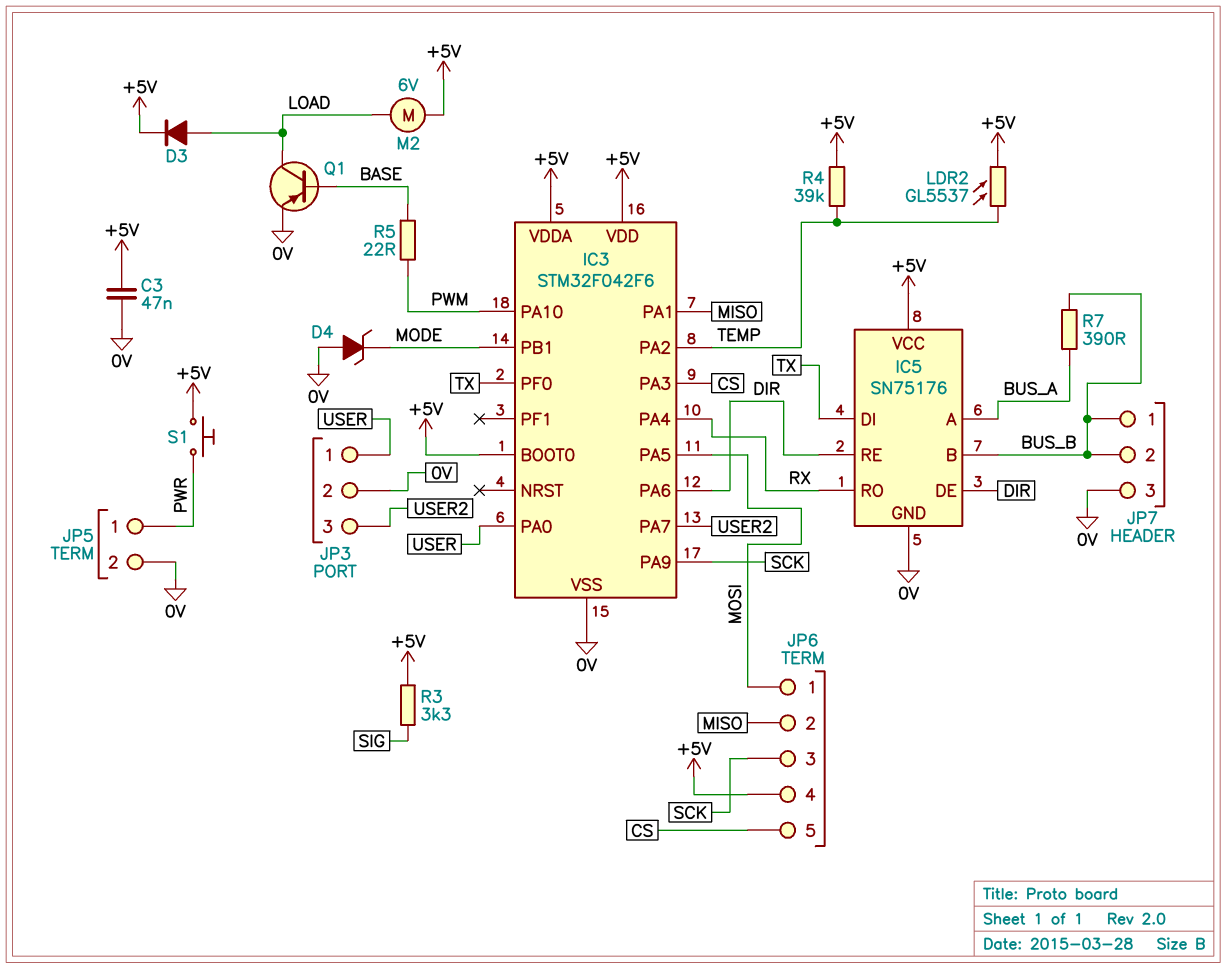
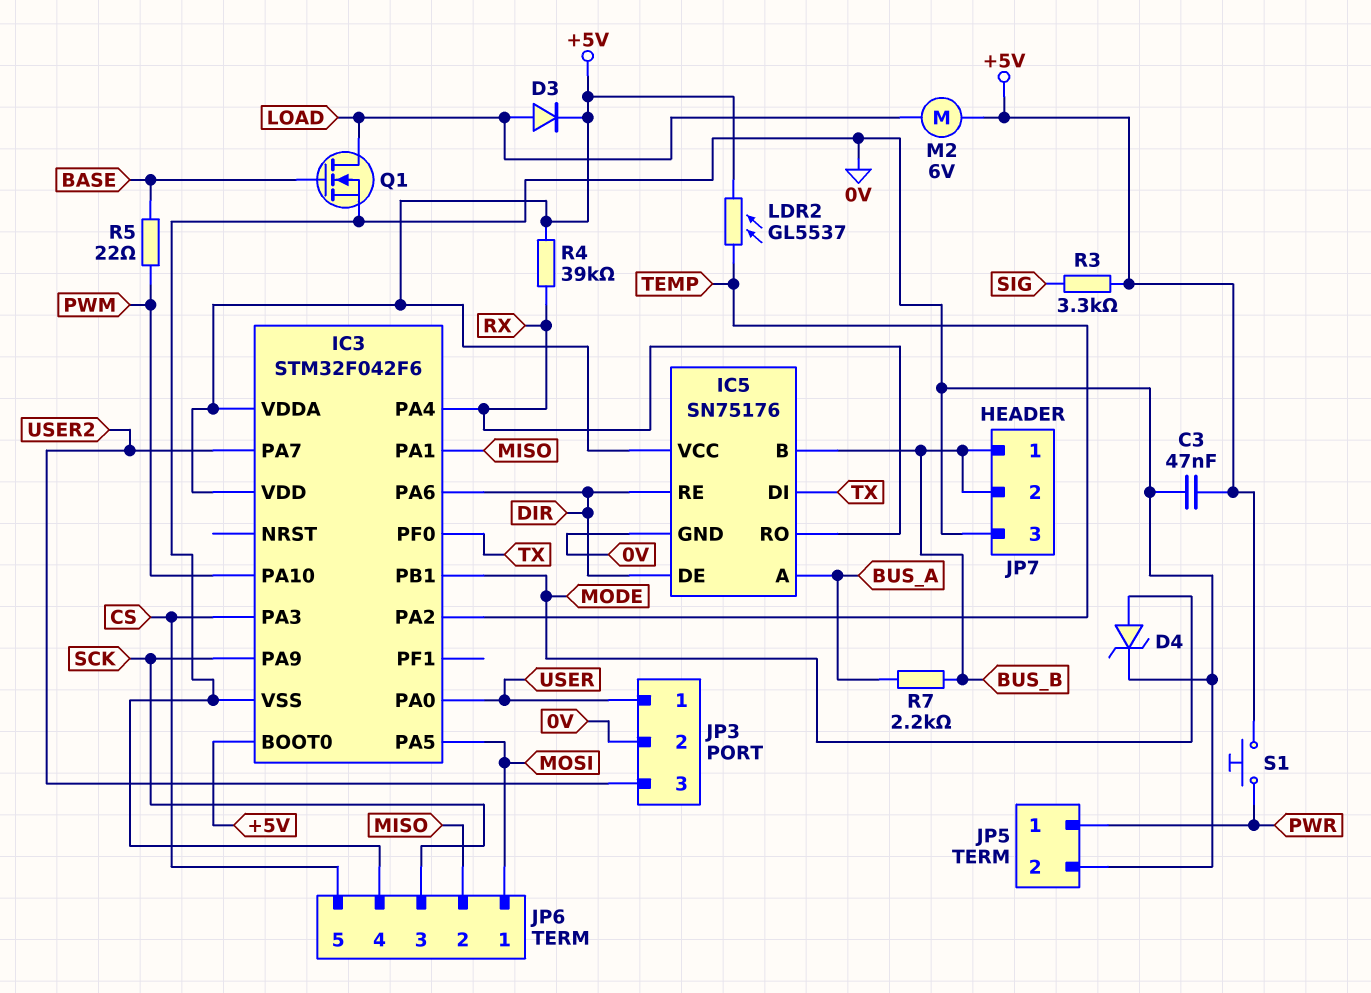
D4: zener (A 0V, K MODE) -> zener (A MODE, K 0V)
JP6 pin 4: +5V -> 0V
Q1: PNP (B BASE, C LOAD, E 0V) -> NMOS (G BASE, D LOAD, S 0V)
R4: 39k (+5V, TEMP) -> 39k (+5V, RX)
R7: 390 (BUS_A, BUS_B) -> 2.2k (BUS_A, BUS_B)

